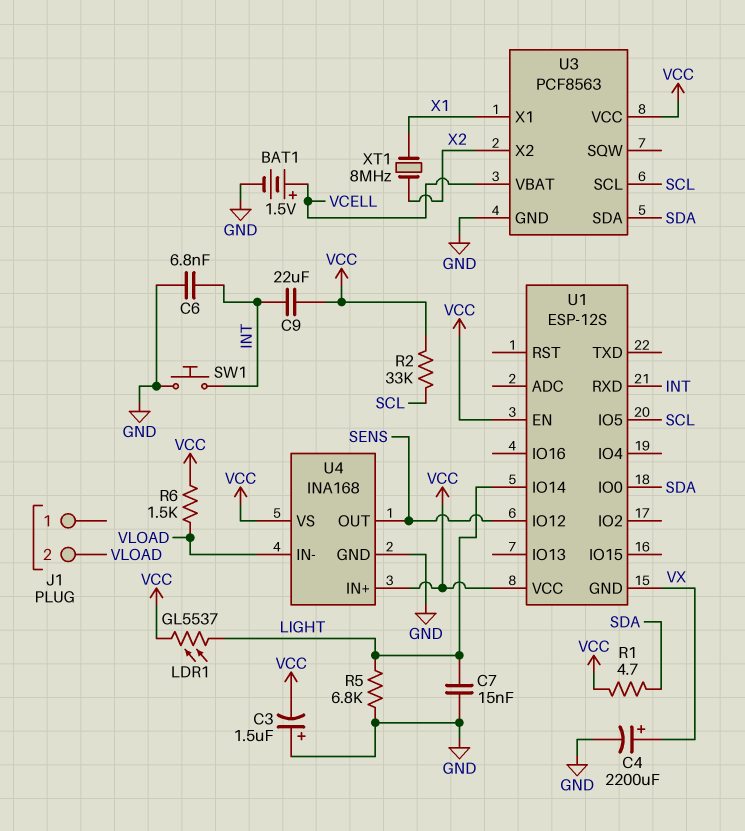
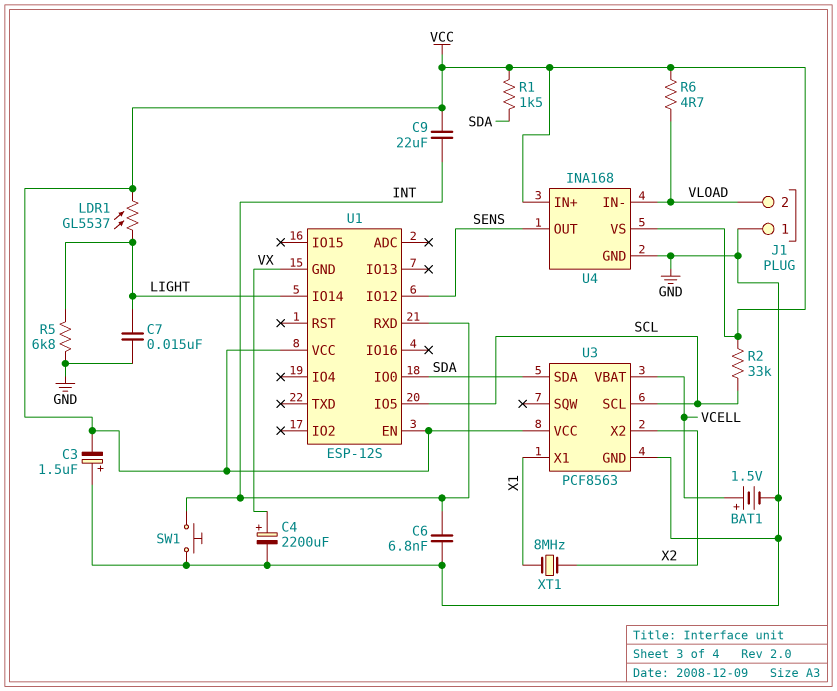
J1 pin 1: none -> GND
R1: 4.7 (SDA, VCC) -> 1.5k (SDA, VCC)
R6: 1.5k (VCC, VLOAD) -> 4.7 (VCC, VLOAD)

